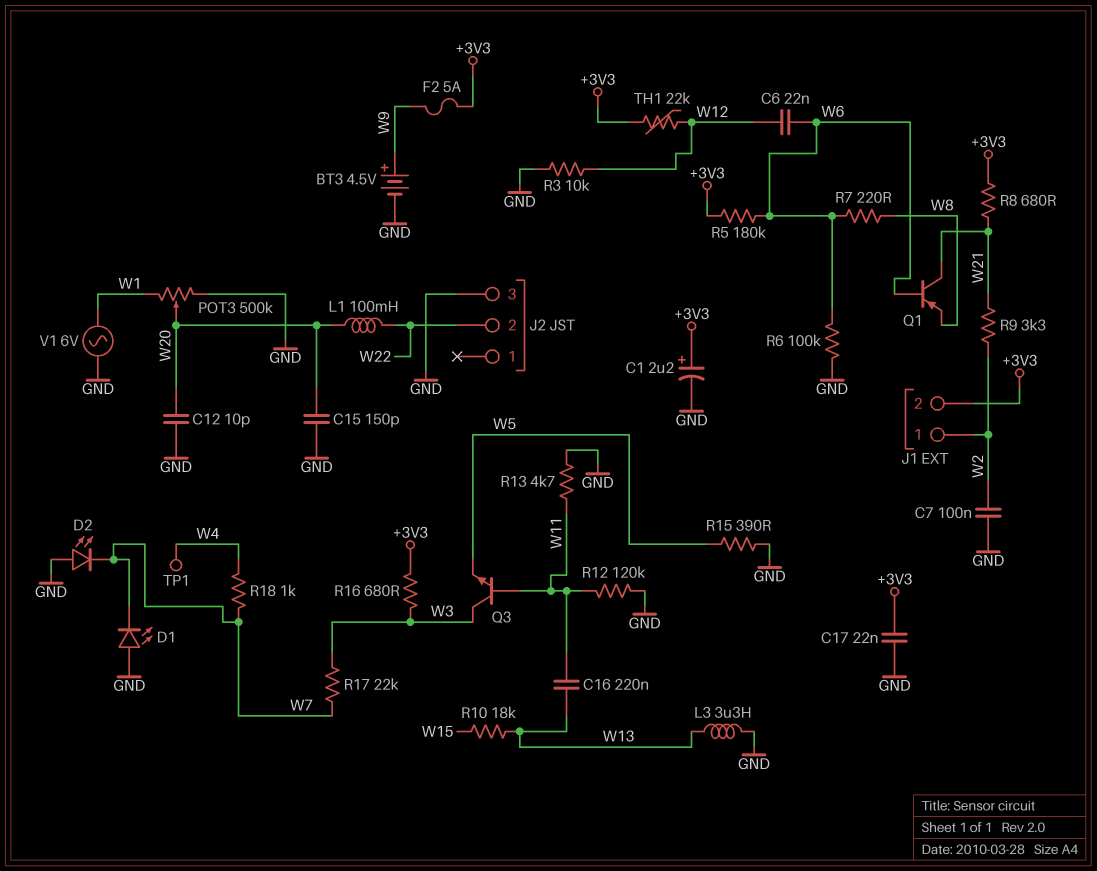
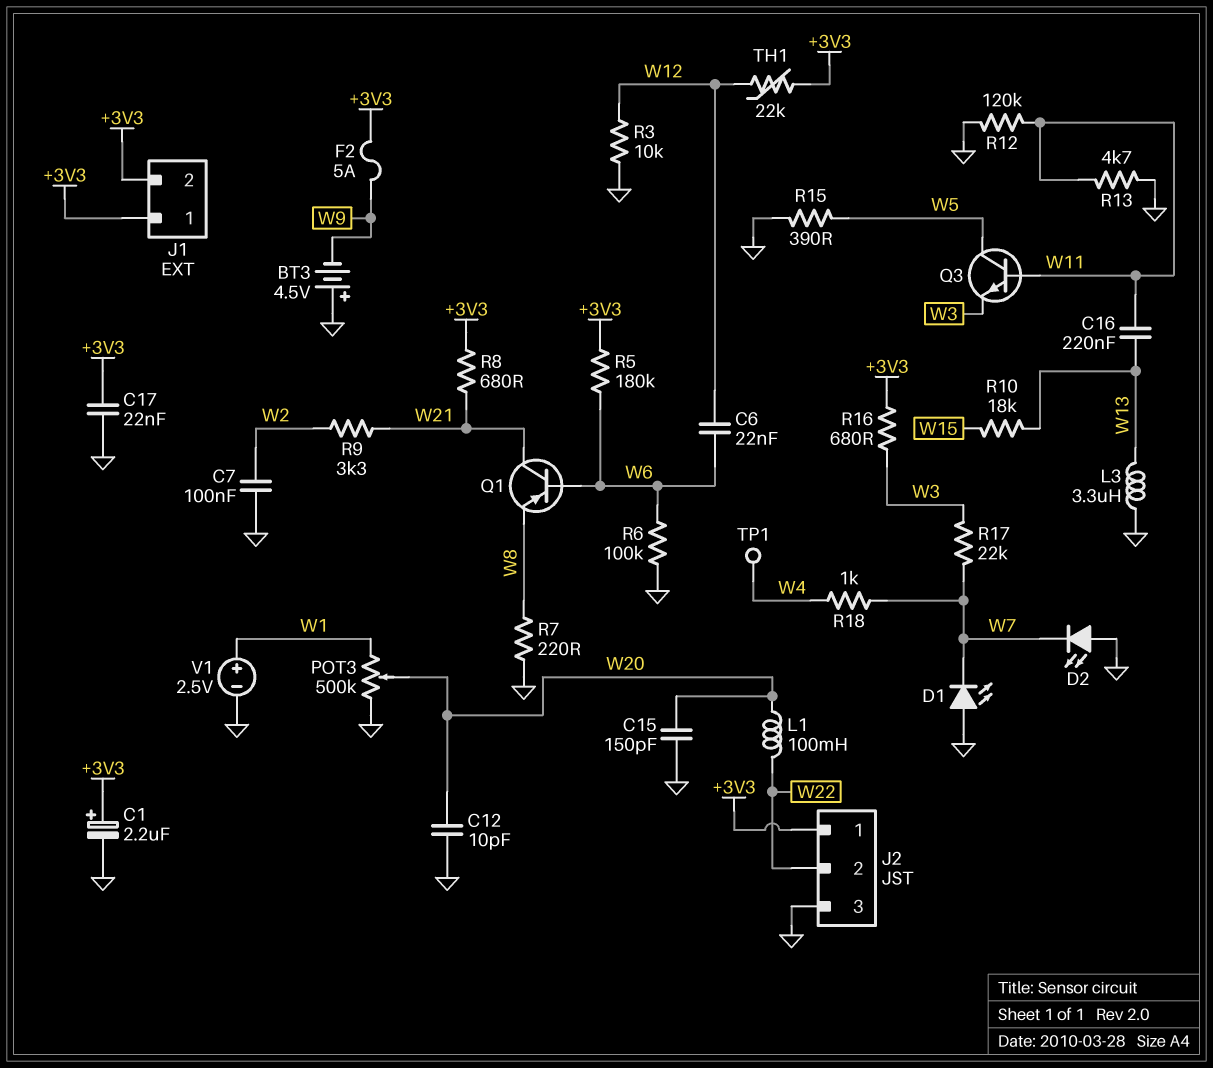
BT3: 4.5V (plus W9, minus GND) -> 4.5V (plus GND, minus W9)
J1 pin 1: W2 -> +3V3
J2 pin 1: none -> +3V3
Q3: NPN (B W11, C W3, E W5) -> NPN (B W11, C W5, E W3)
R7: 220 (W6, W8) -> 220 (GND, W8)
V1: AC 6V (GND, W1) -> 2.5V (plus W1, minus GND)

